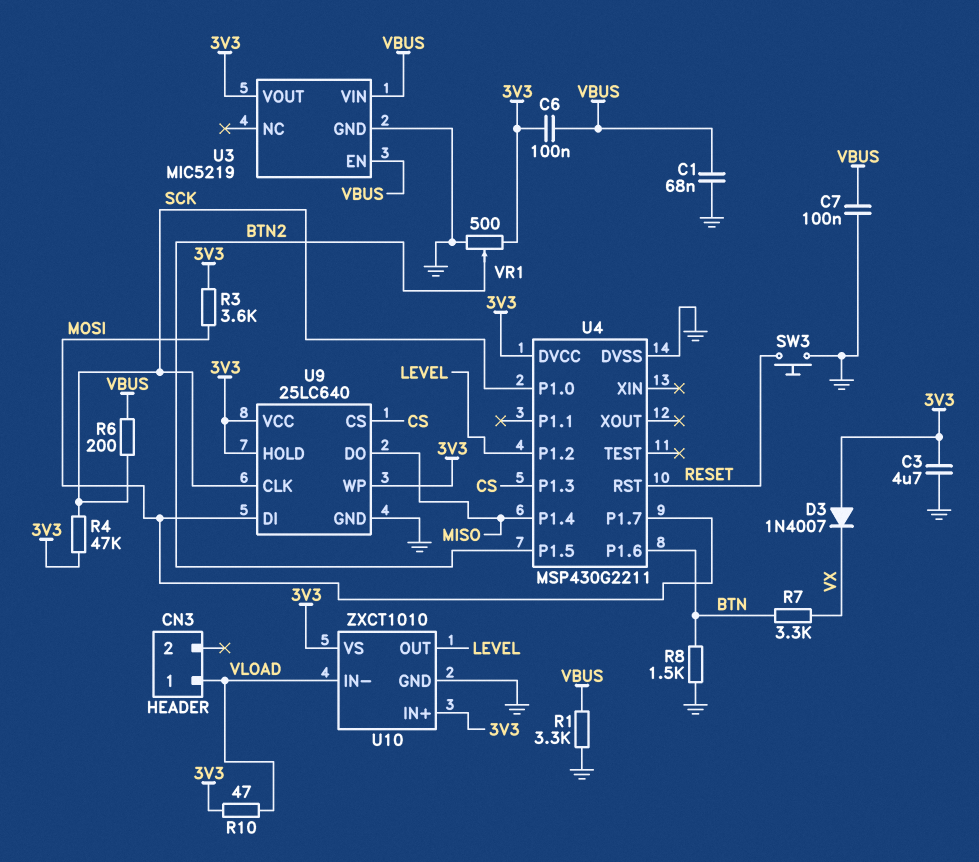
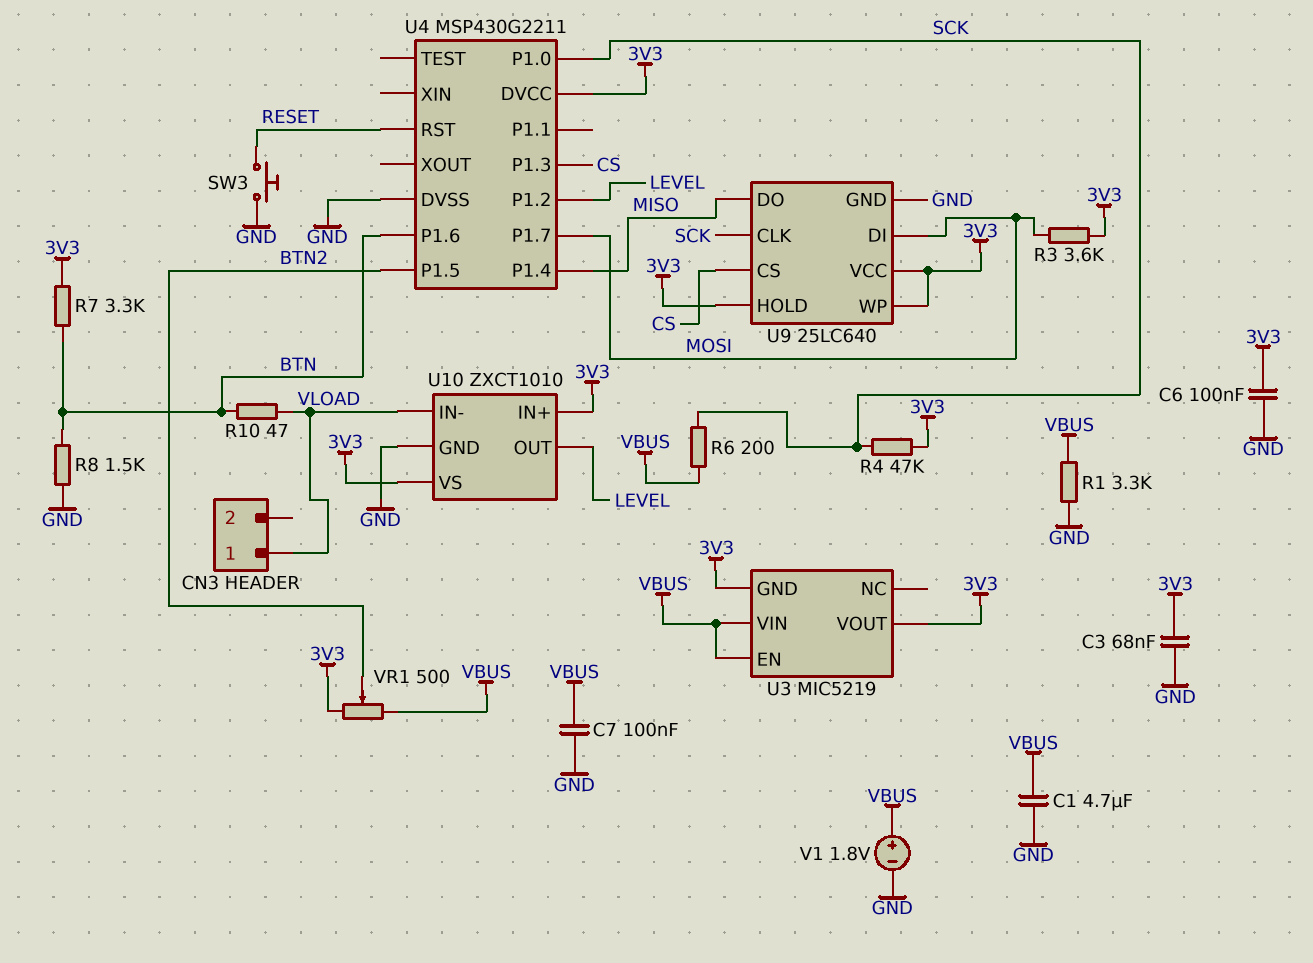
C1: 68nF (GND, VBUS) -> 4.7uF (GND, VBUS)
C3: 4.7uF (3V3, GND) -> 68nF (3V3, GND)
C6: 100nF (3V3, VBUS) -> 100nF (3V3, GND)
D3: diode 1N4007 (A 3V3, K VX) -> none
R7: 3.3k (BTN, VX) -> 3.3k (3V3, BTN)
R10: 47 (3V3, VLOAD) -> 47 (BTN, VLOAD)
U3 pin GND: GND -> 3V3
V1: none -> 1.8V (plus VBUS, minus GND)
VR1: 500 (3V3, GND, wiper BTN2) -> 500 (3V3, VBUS, wiper BTN2)

